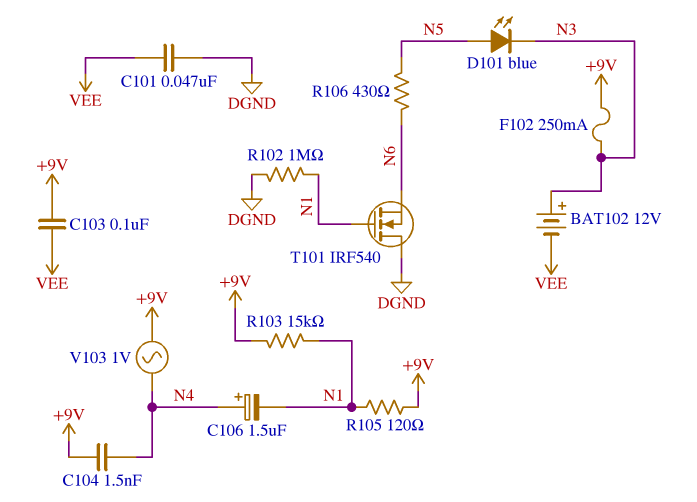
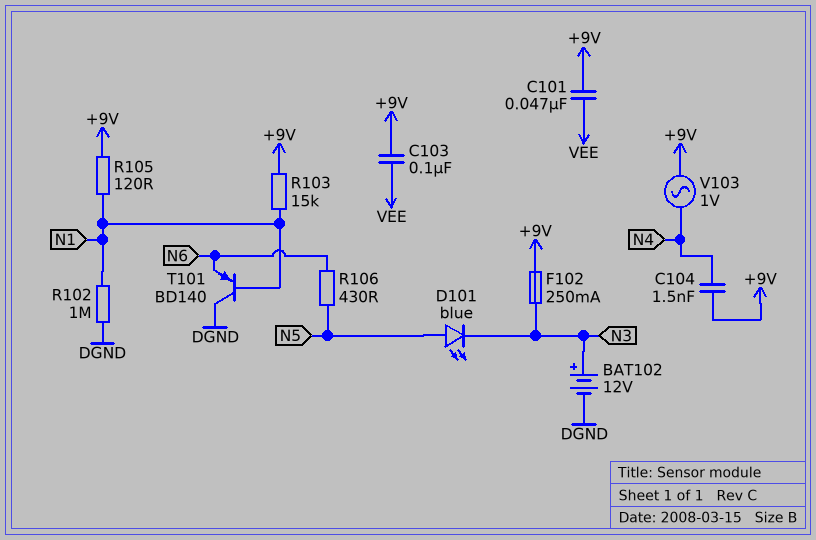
BAT102: 12V (plus N3, minus VEE) -> 12V (plus N3, minus DGND)
C101: 47nF (DGND, VEE) -> 47nF (+9V, VEE)
C106: 1.5uF (plus N4, minus N1) -> none
T101: NMOS IRF540 (G N1, D DGND, S N6) -> PNP BD140 (B N1, C DGND, E N6)

